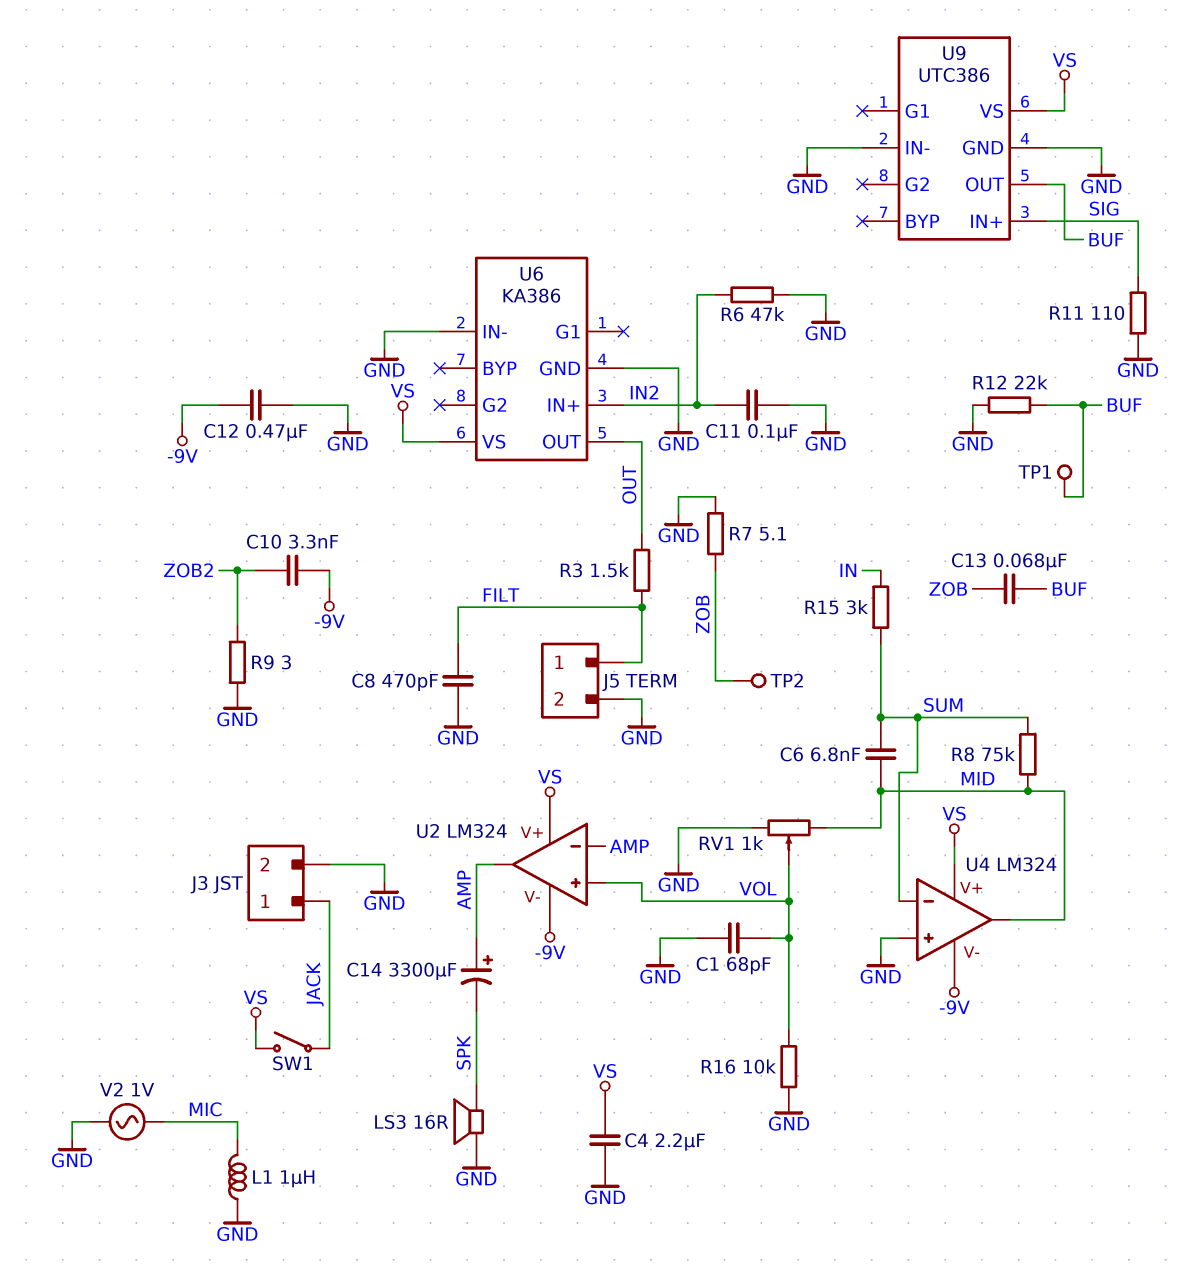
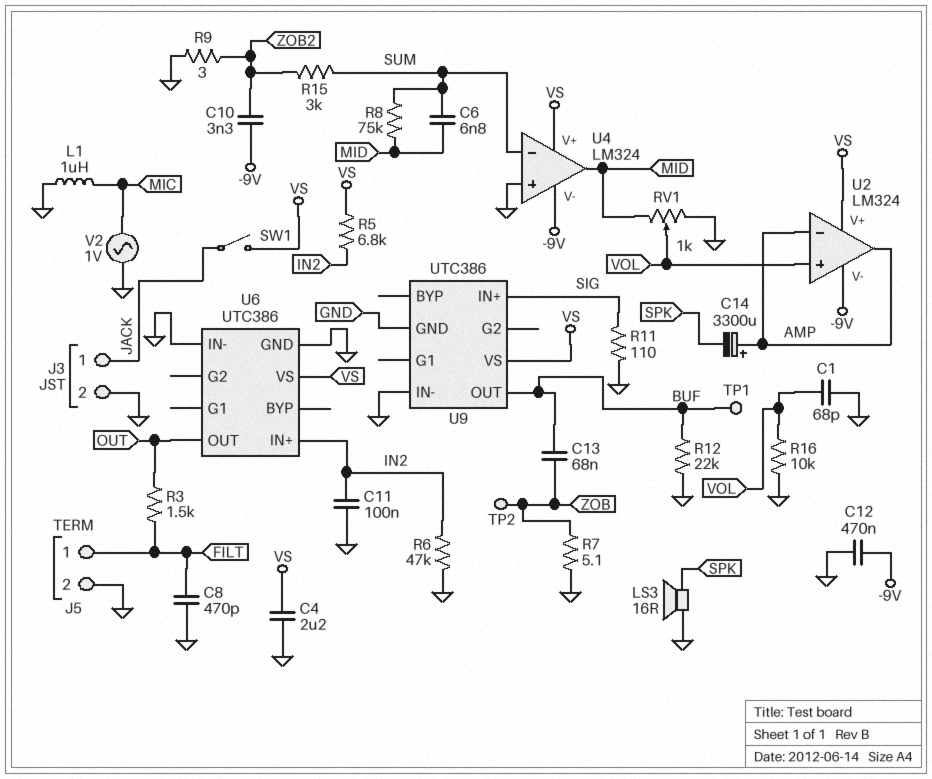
R5: none -> 6.8k (IN2, VS)
R15: 3k (IN, SUM) -> 3k (SUM, ZOB2)
U6: KA386 -> UTC386

